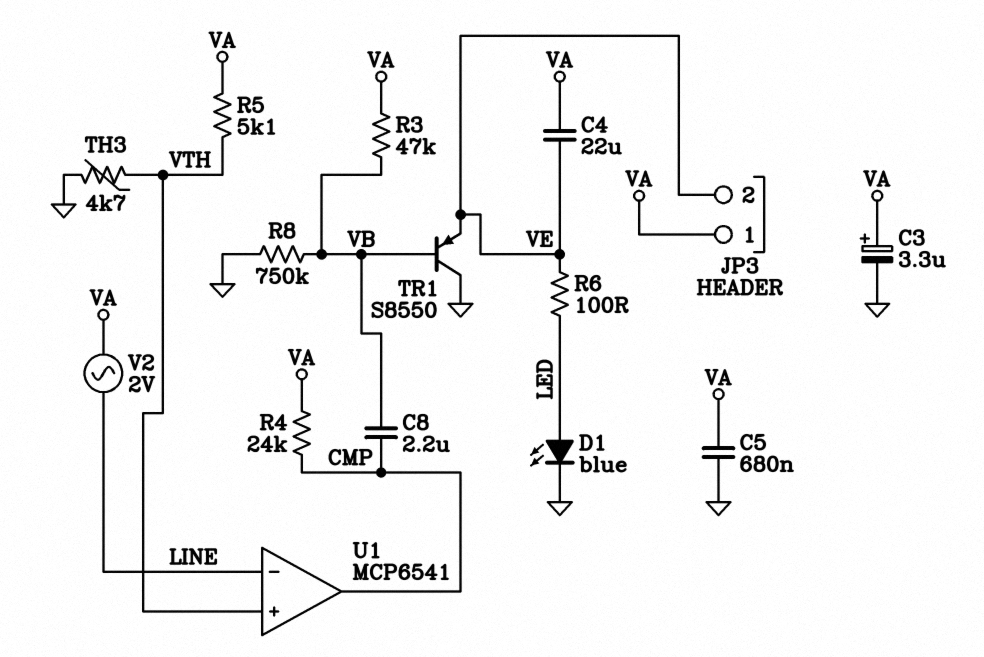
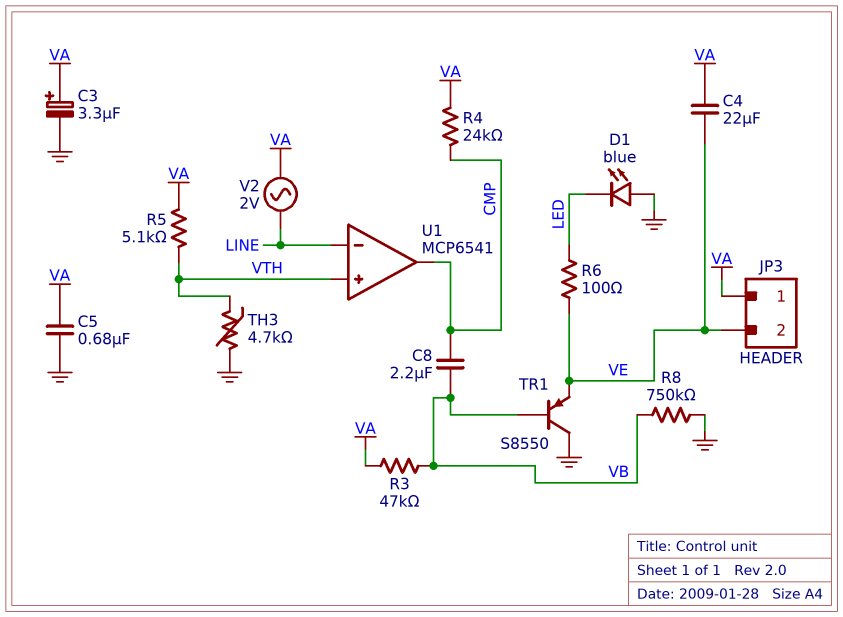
D1: LED blue (A LED, K GND) -> LED blue (A GND, K LED)

